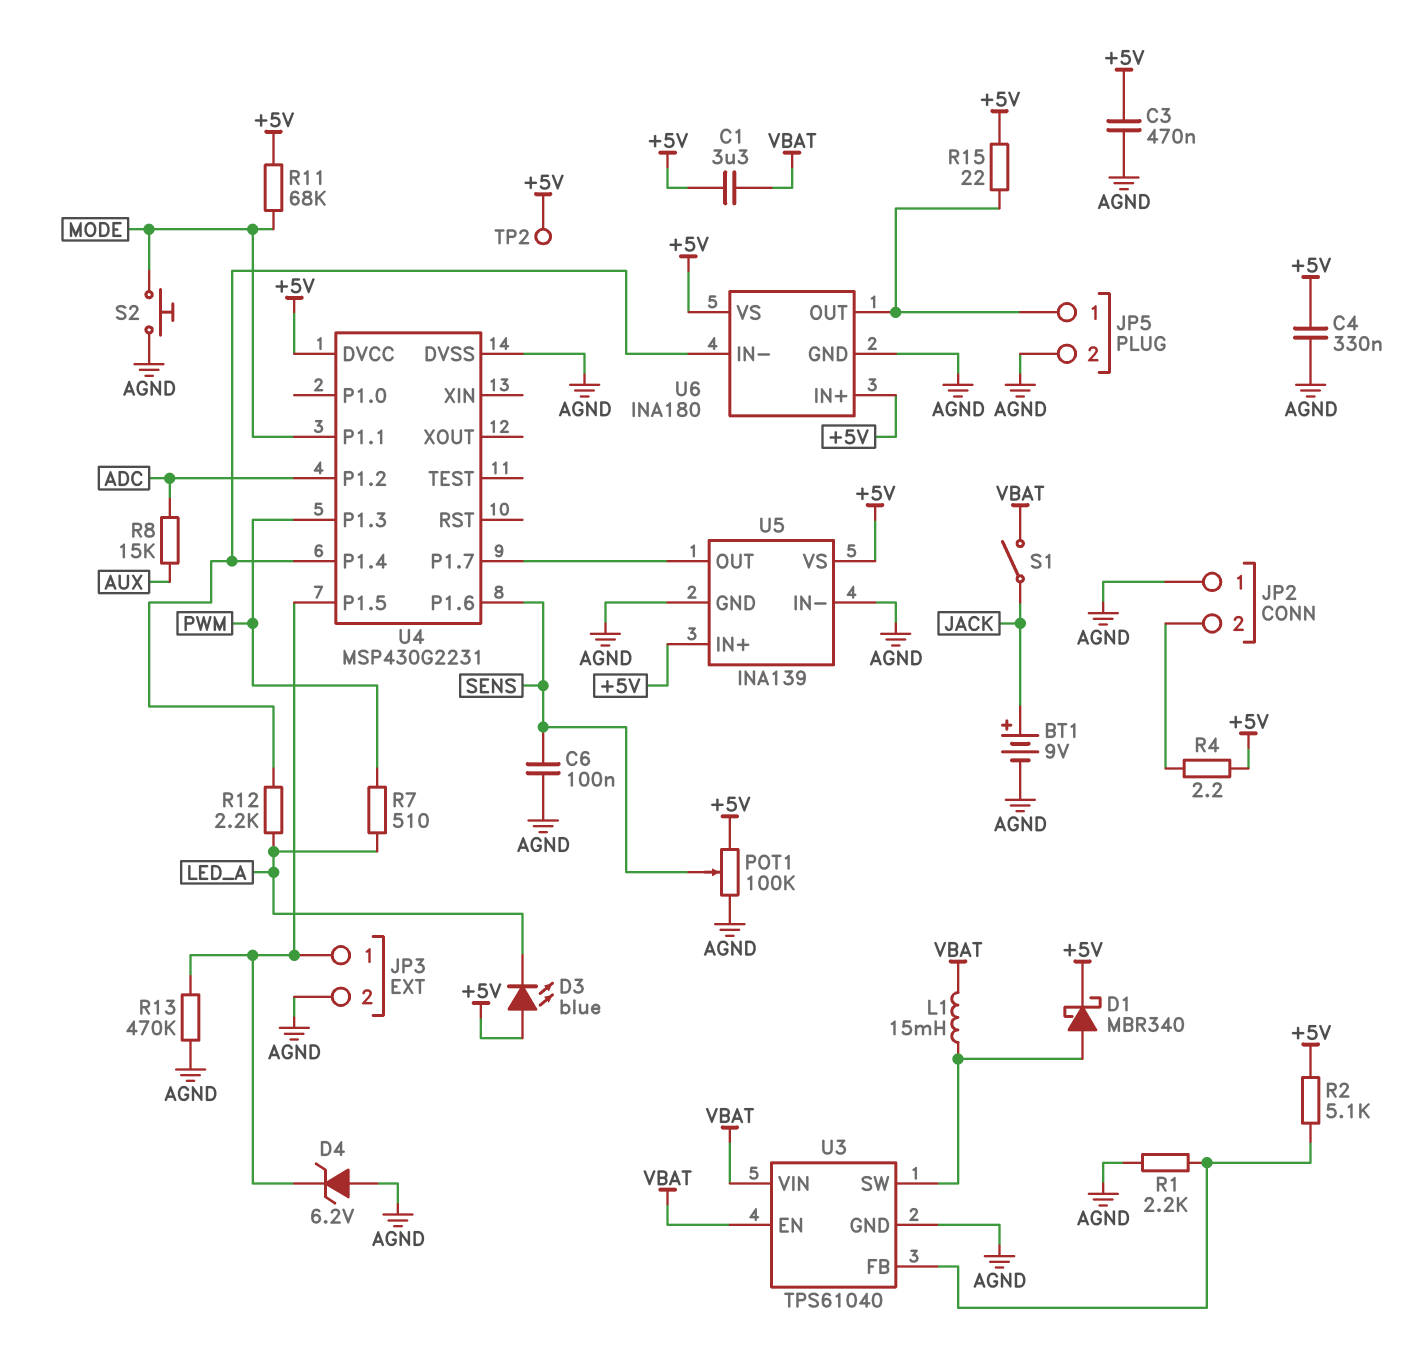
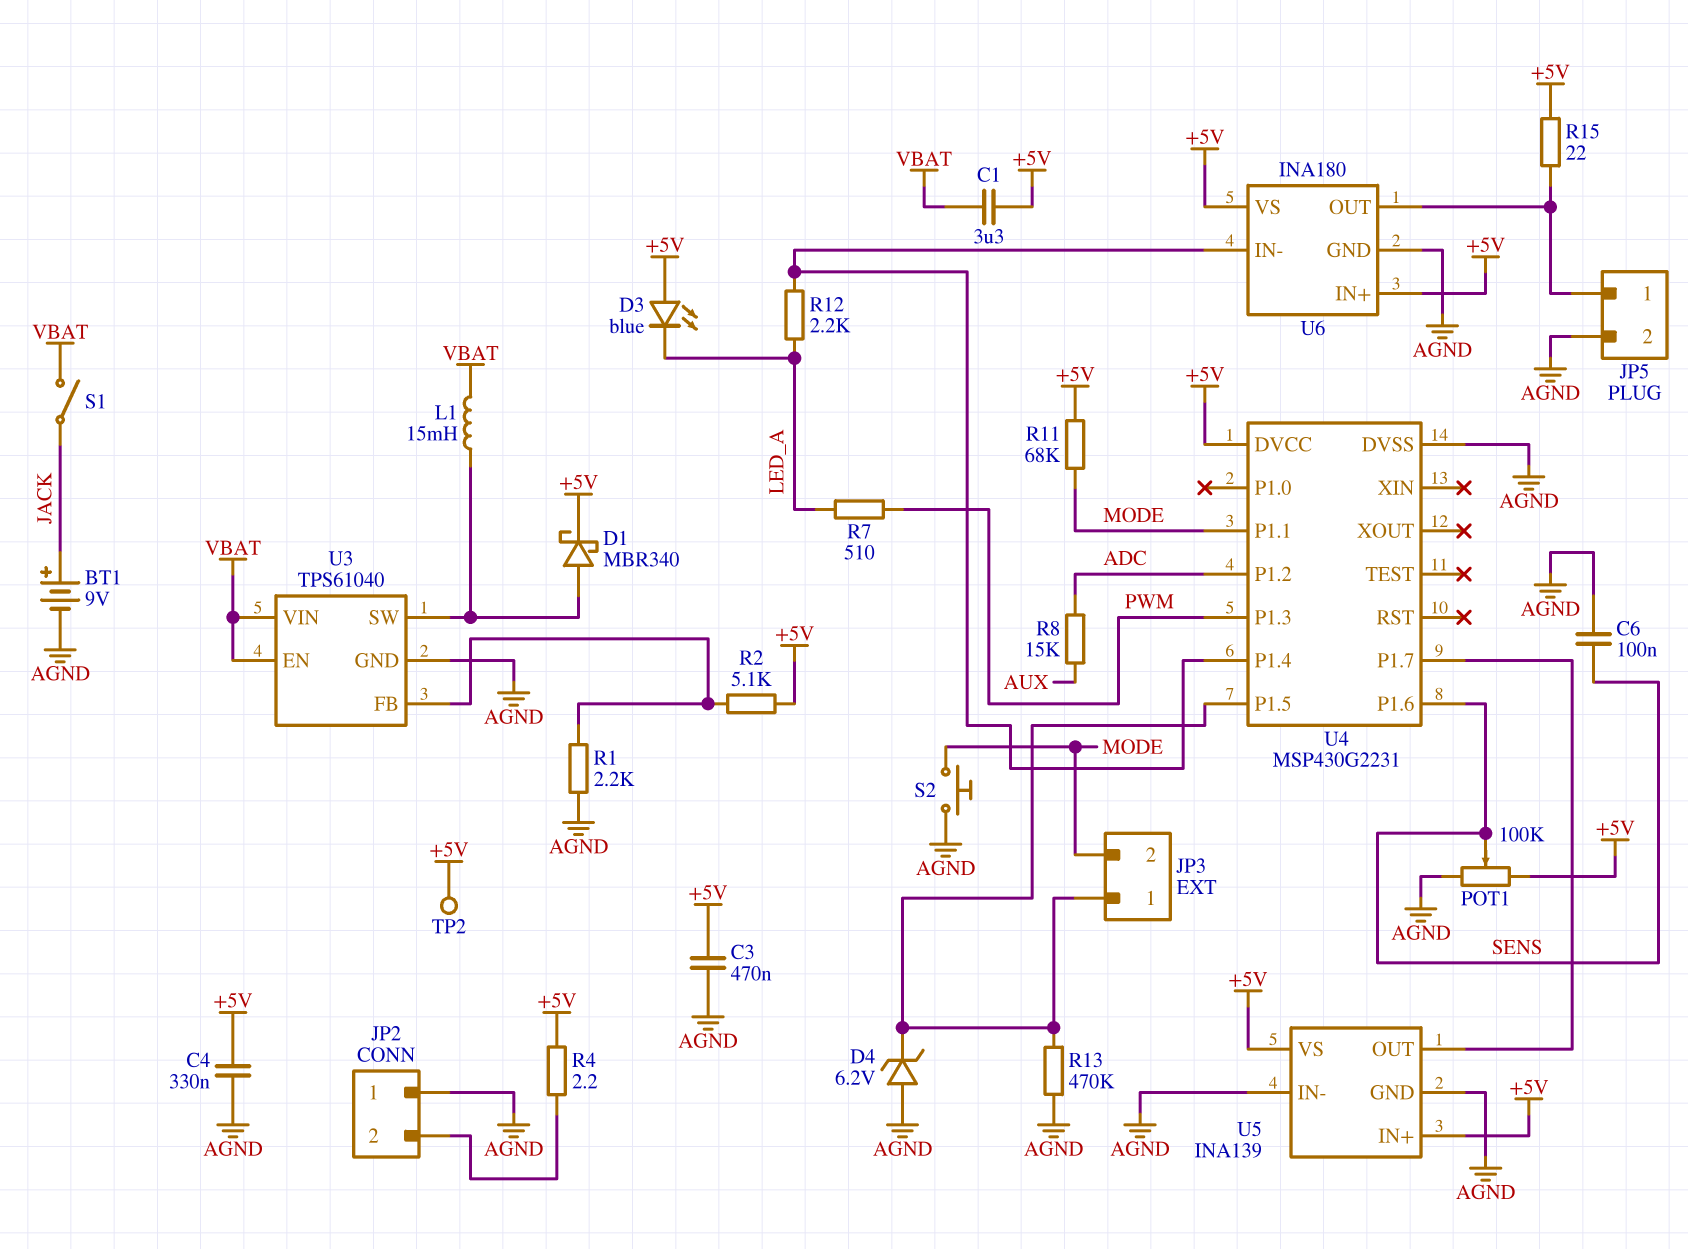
JP3 pin 2: AGND -> MODE

